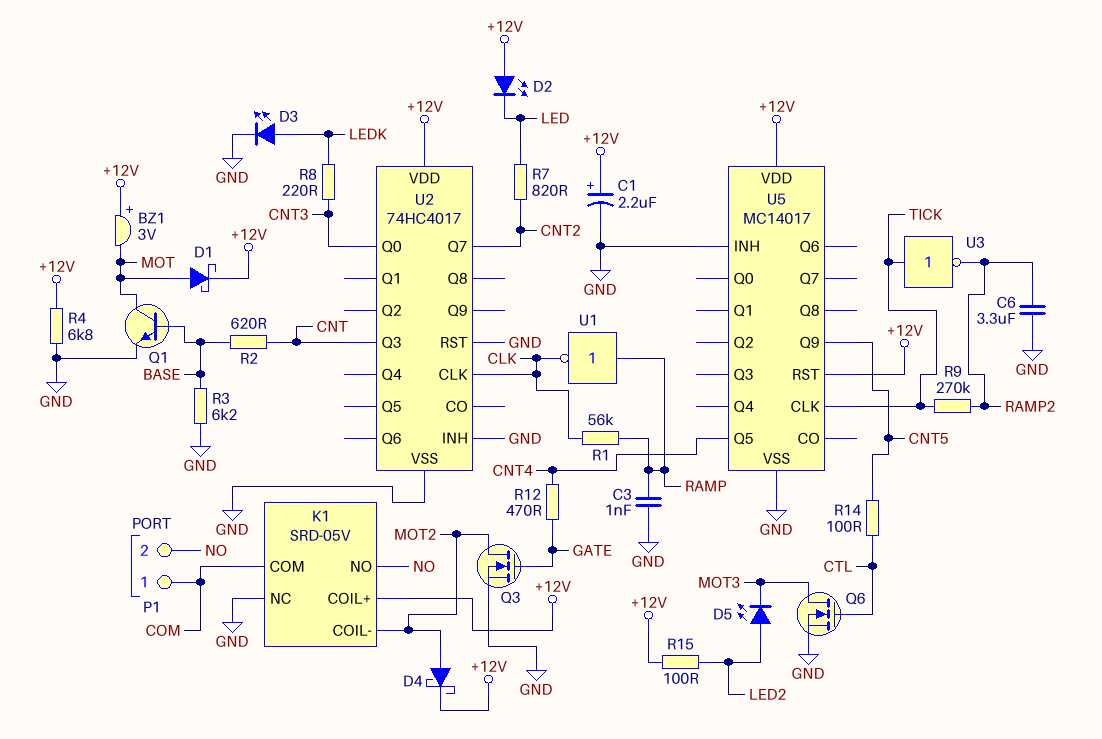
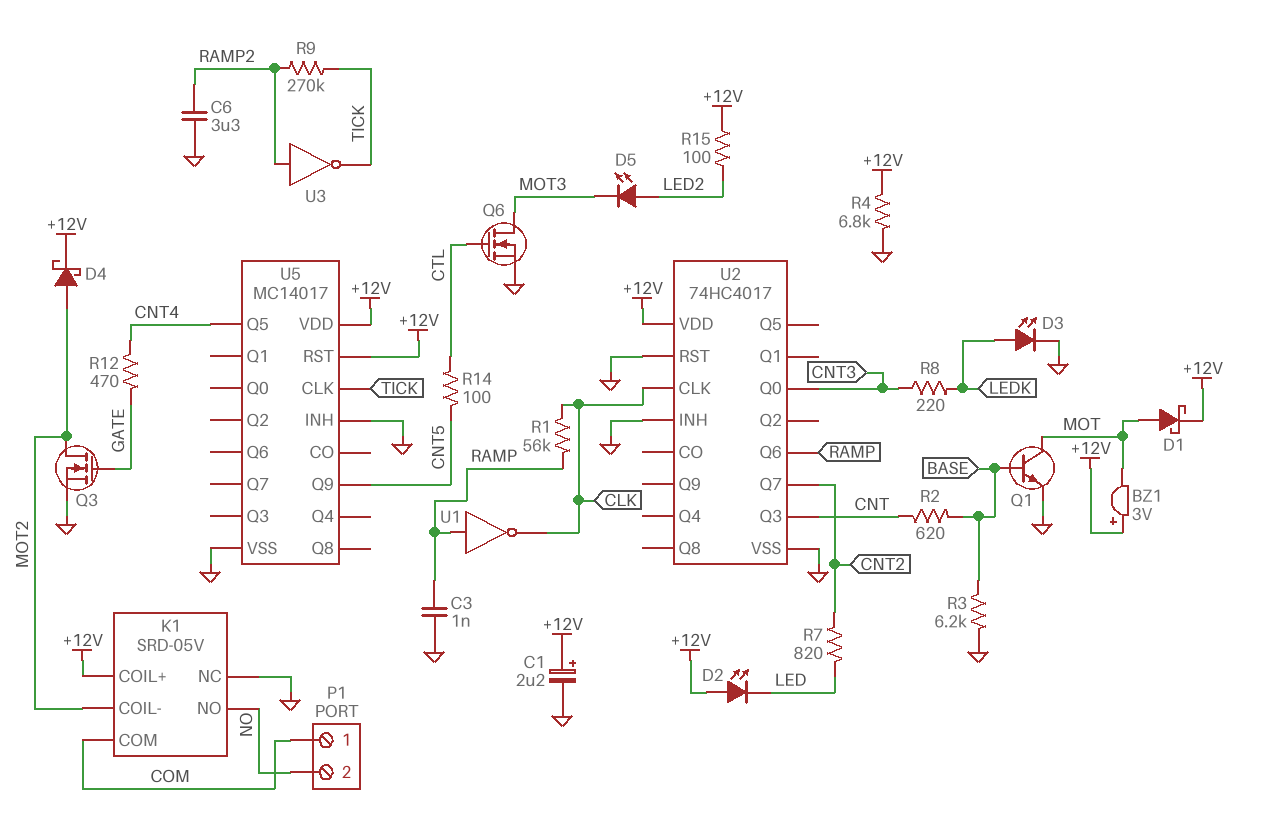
U2 pin Q6: none -> RAMP
U3: NOT (in TICK, out RAMP2) -> NOT (in RAMP2, out TICK)

